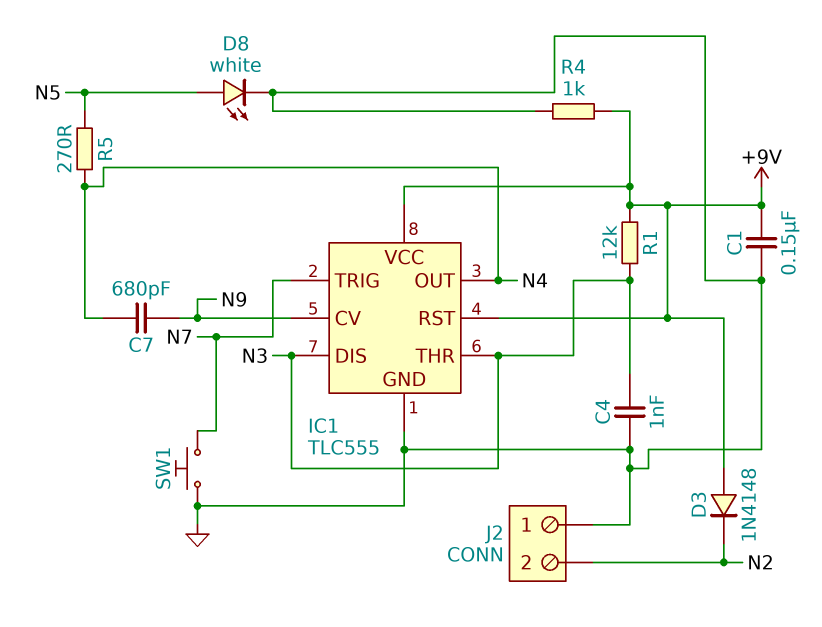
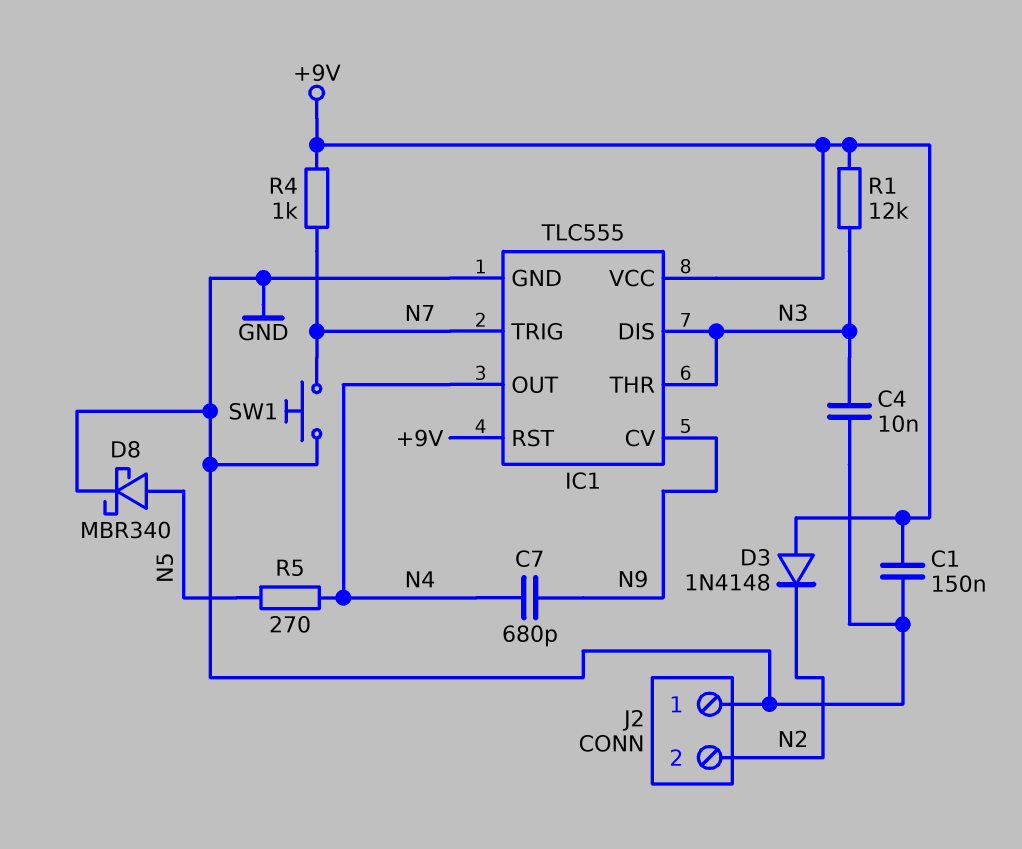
C4: 1nF (GND, N3) -> 10nF (GND, N3)
D8: LED white (A N5, K GND) -> schottky MBR340 (A N5, K GND)
R4: 1k (+9V, GND) -> 1k (+9V, N7)

